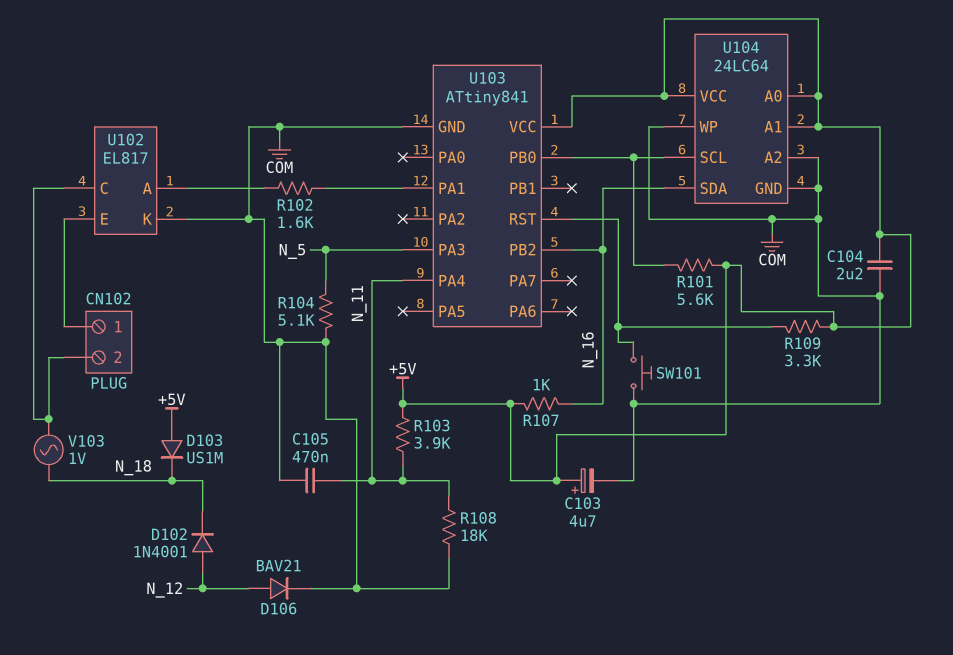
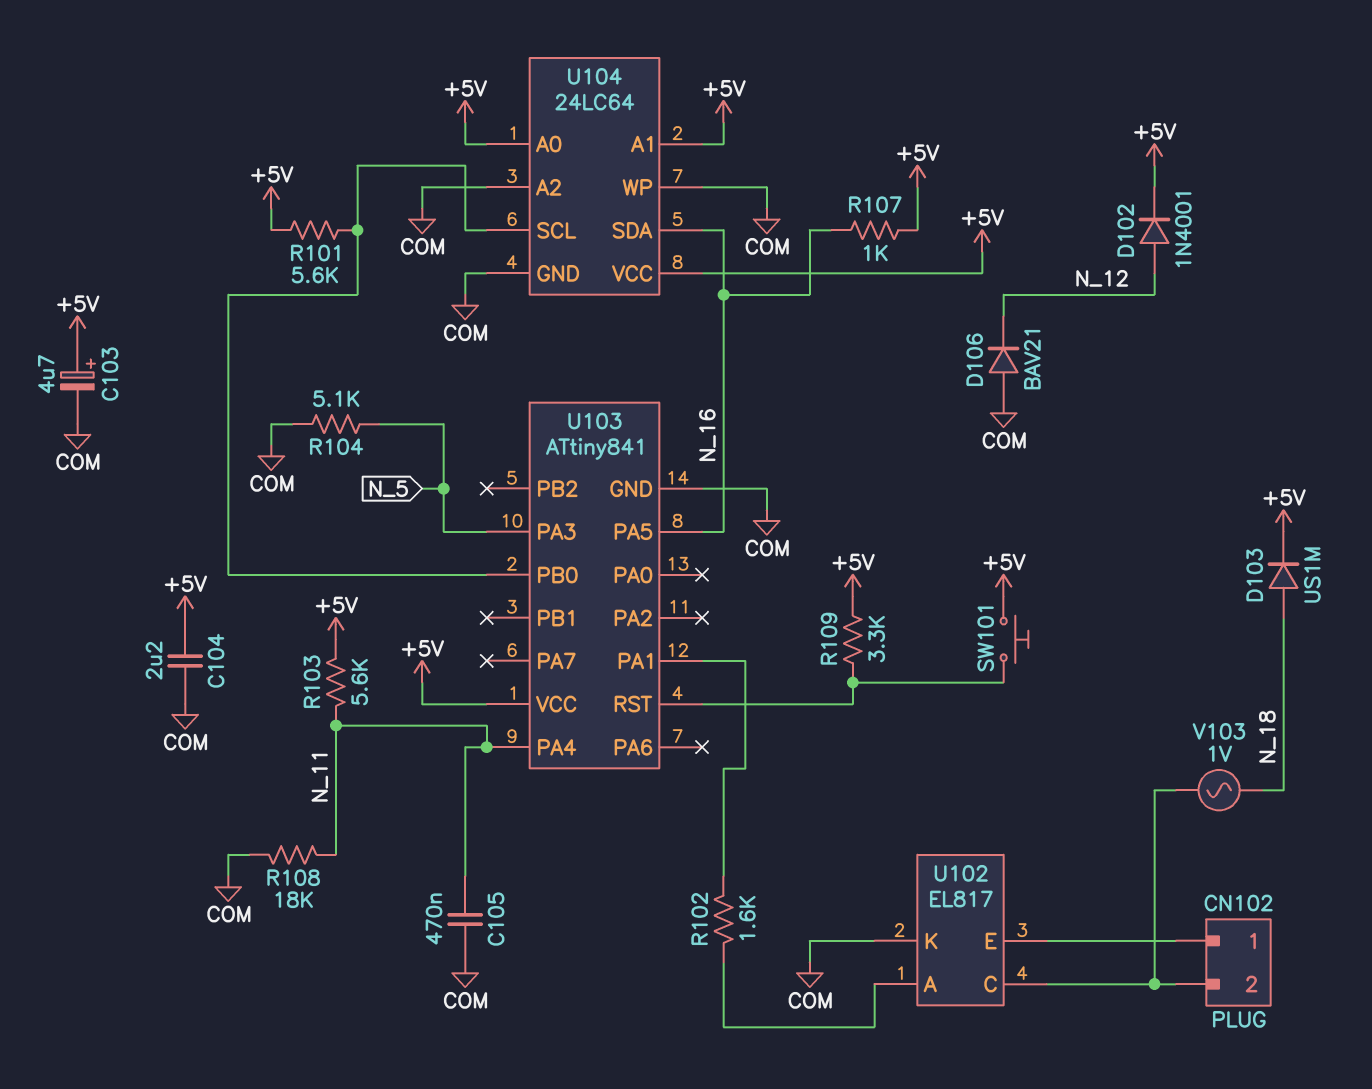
D102: diode 1N4001 (A N_12, K N_18) -> diode 1N4001 (A N_12, K +5V)
D103: diode US1M (A +5V, K N_18) -> diode US1M (A N_18, K +5V)
D106: diode BAV21 (A N_12, K COM) -> diode BAV21 (A COM, K N_12)
R103: 3.9k (+5V, N_11) -> 5.6k (+5V, N_11)
SW101: button (COM, U103/RST) -> button (+5V, U103/RST)
U103 pin PA5: none -> N_16
U103 pin PB2: N_16 -> none

